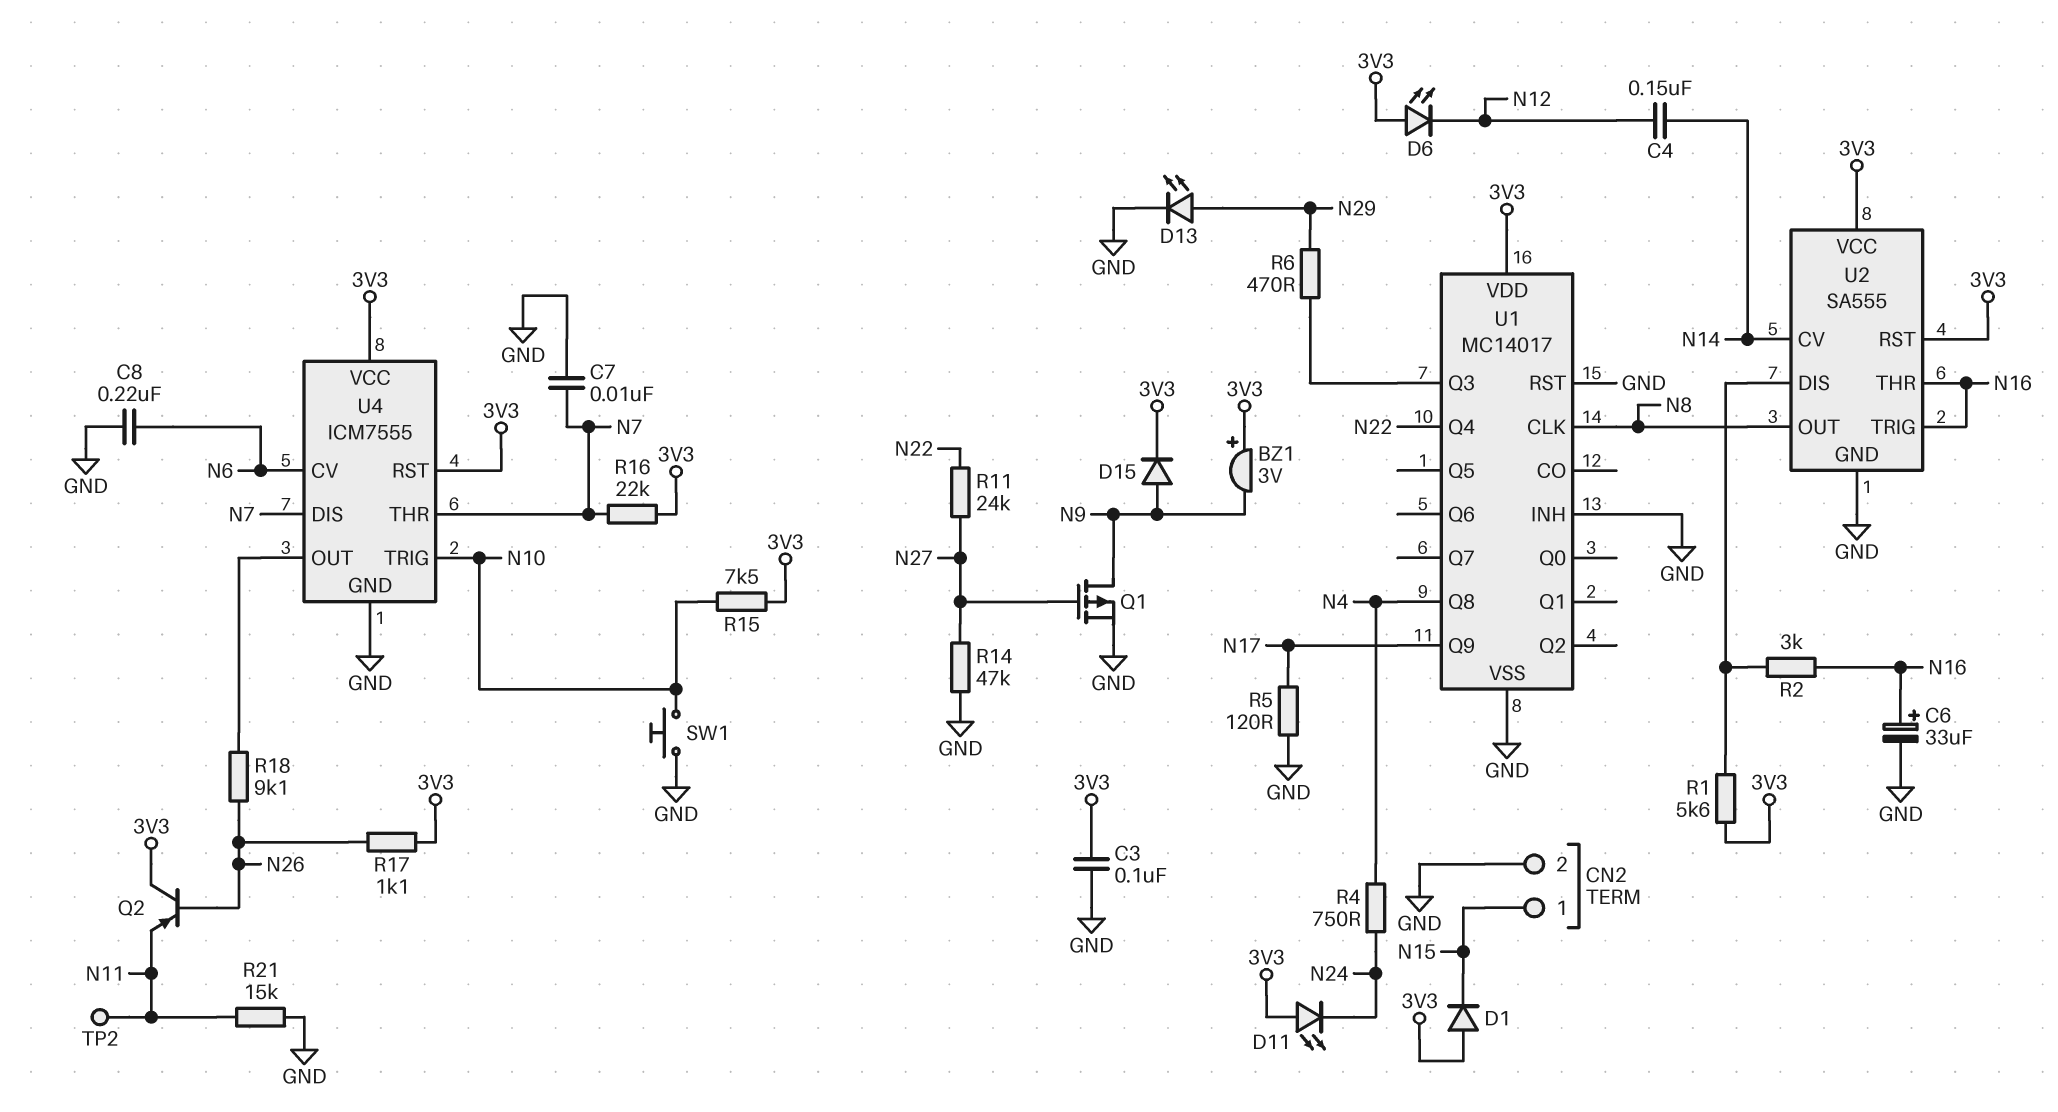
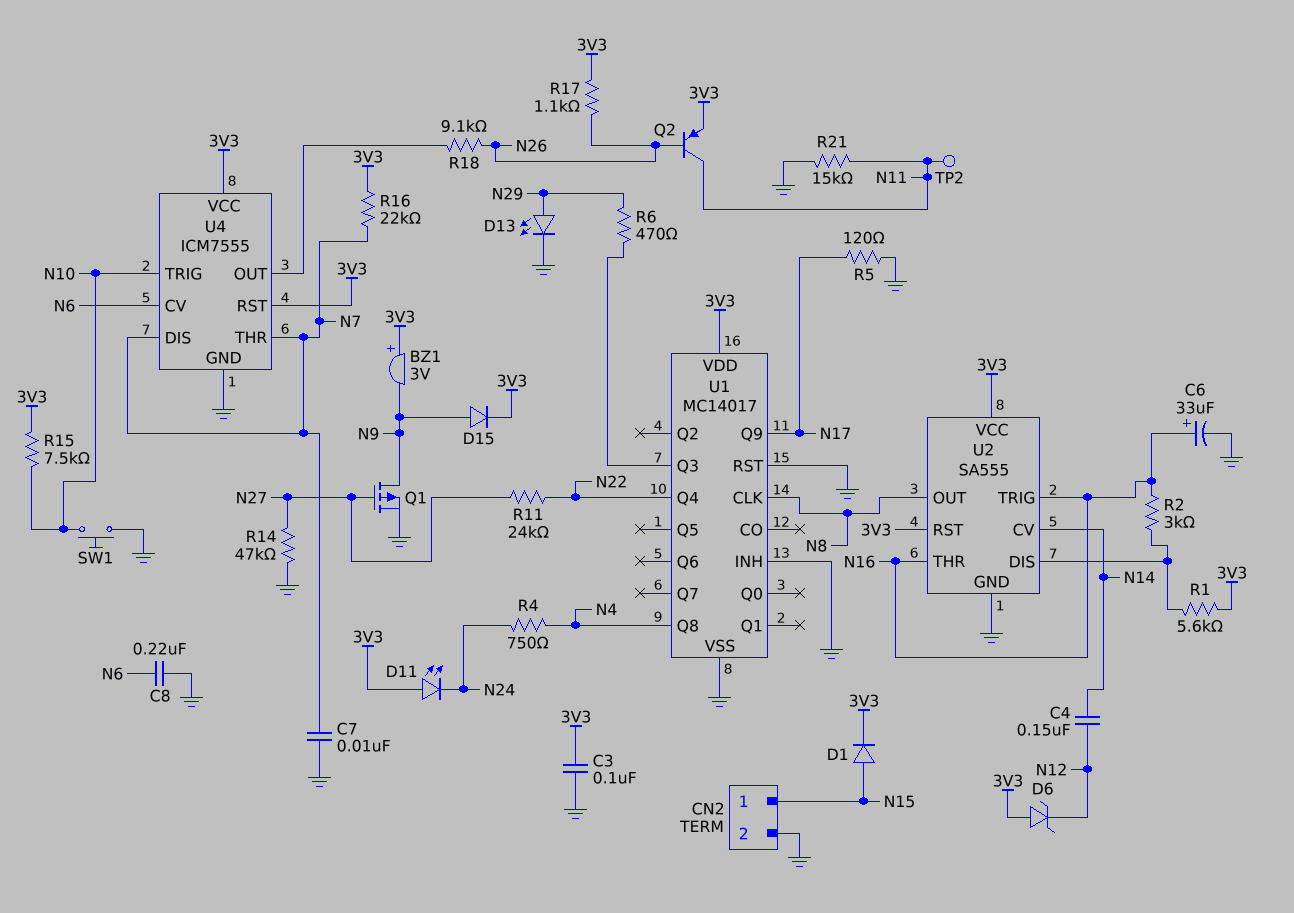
D1: diode (A 3V3, K N15) -> diode (A N15, K 3V3)
D6: LED (A 3V3, K N12) -> zener (A 3V3, K N12)
Q2: PNP (B N26, C 3V3, E N11) -> PNP (B N26, C N11, E 3V3)

